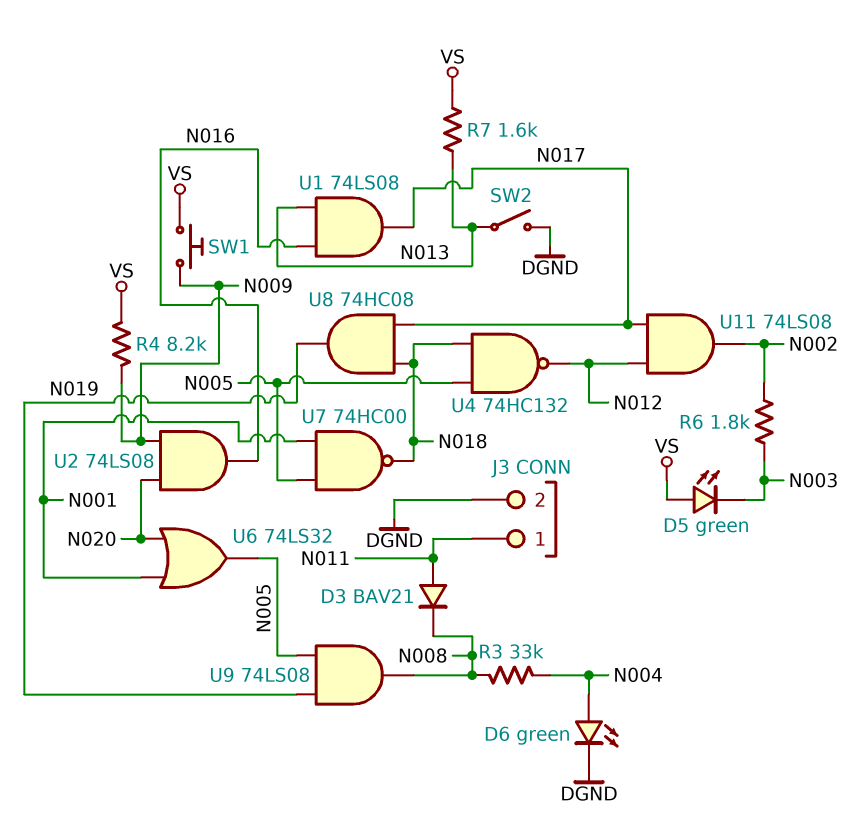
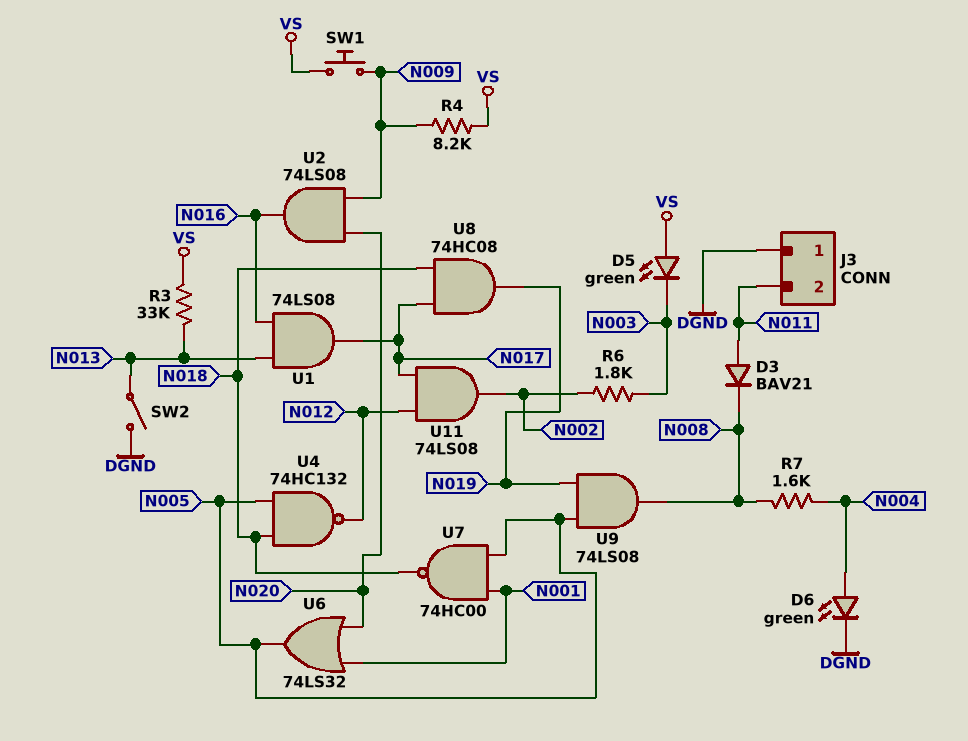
J3 pin 1: N011 -> DGND
J3 pin 2: DGND -> N011
R3: 33k (N004, N008) -> 33k (N013, VS)
R7: 1.6k (N013, VS) -> 1.6k (N004, N008)

